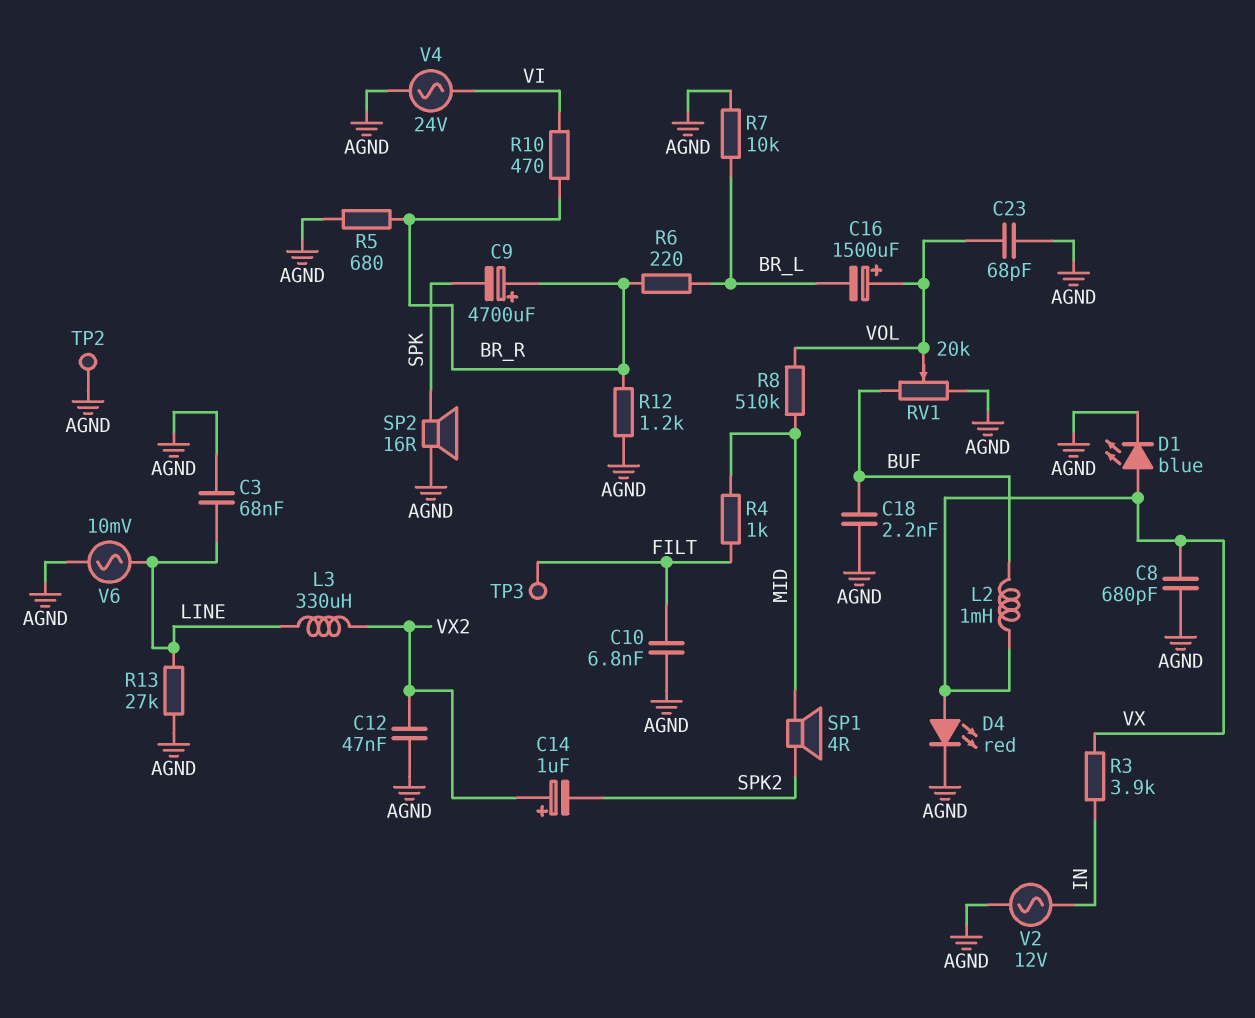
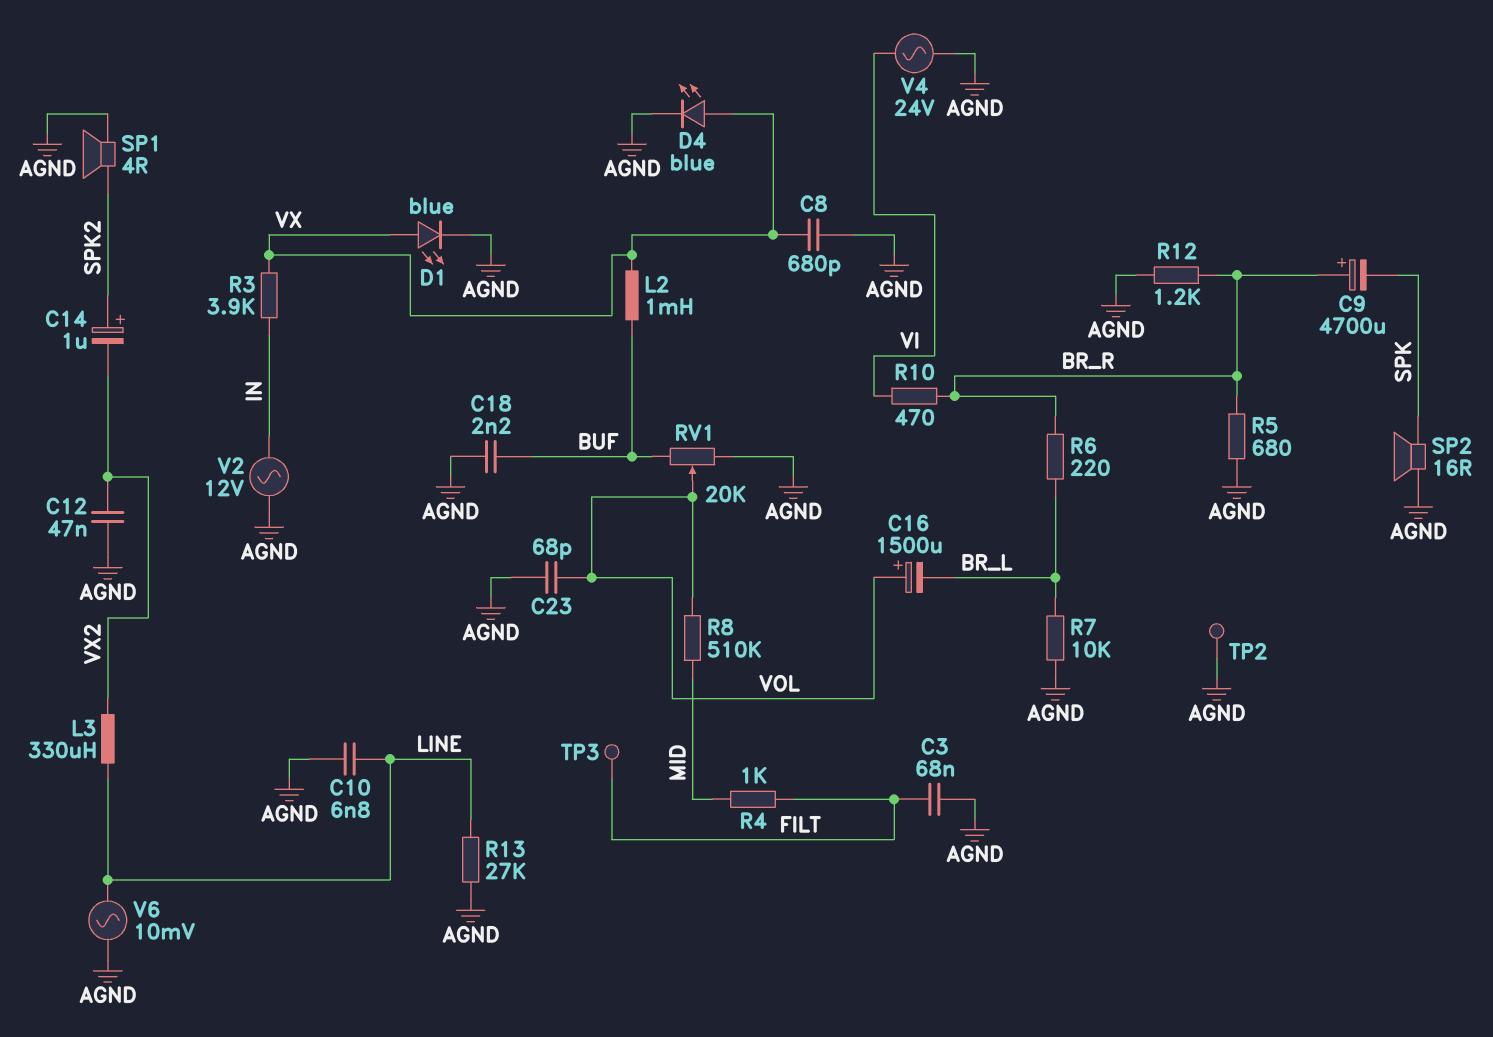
C3: 68nF (AGND, LINE) -> 68nF (AGND, FILT)
C10: 6.8nF (AGND, FILT) -> 6.8nF (AGND, LINE)
C14: 1uF (plus VX2, minus SPK2) -> 1uF (plus SPK2, minus VX2)
D4: LED red (A VX, K AGND) -> LED blue (A VX, K AGND)
SP1: speaker 4R (MID, SPK2) -> speaker 4R (AGND, SPK2)

